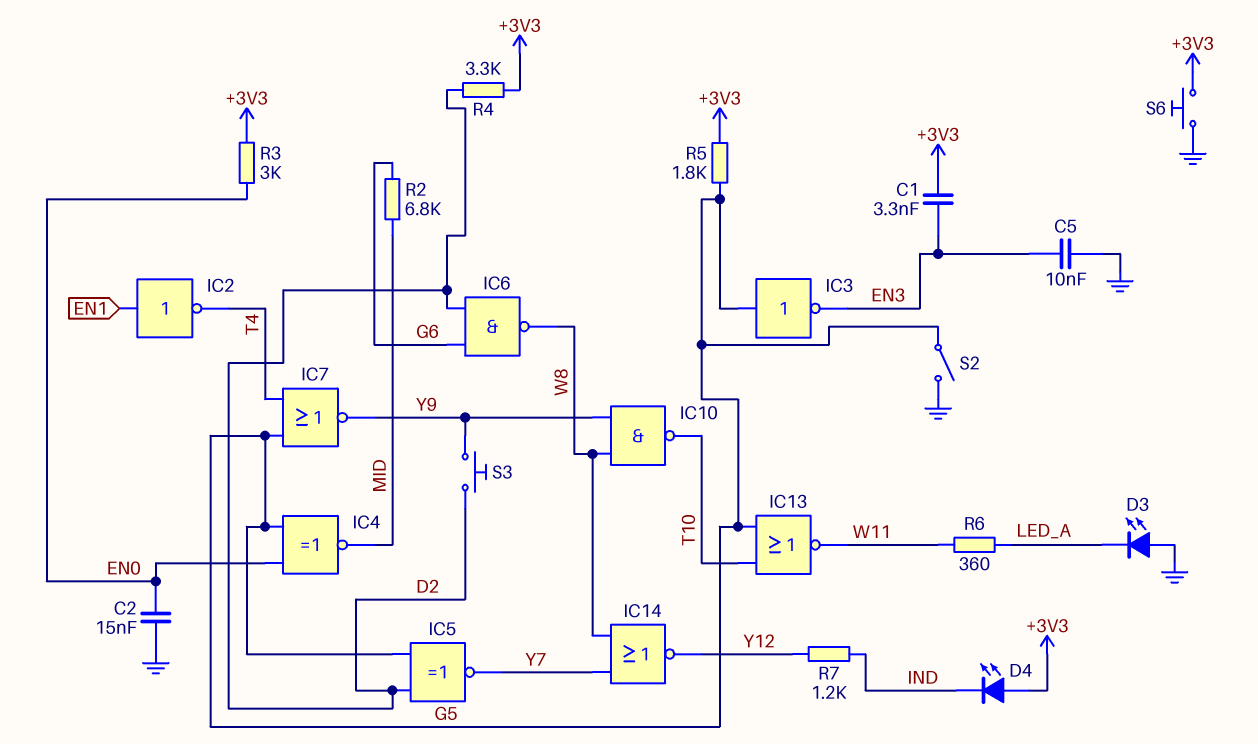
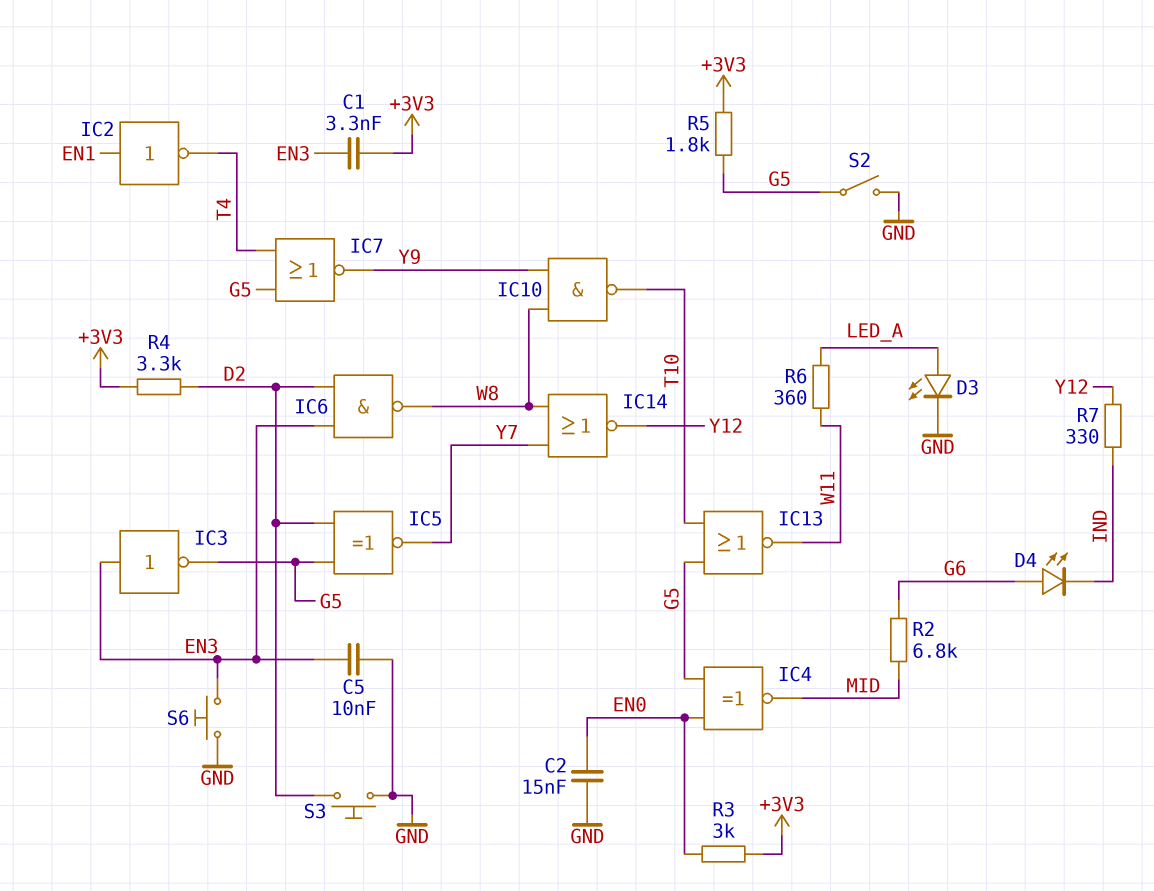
D3: LED (A GND, K LED_A) -> LED (A LED_A, K GND)
D4: LED (A +3V3, K IND) -> LED (A G6, K IND)
IC3: NOT (in G5, out EN3) -> NOT (in EN3, out G5)
IC6: NAND (in D2, in G6, out W8) -> NAND (in D2, in EN3, out W8)
R7: 1.2k (IND, Y12) -> 330 (IND, Y12)
S3: button (D2, Y9) -> button (D2, GND)
S6: button (+3V3, GND) -> button (EN3, GND)

